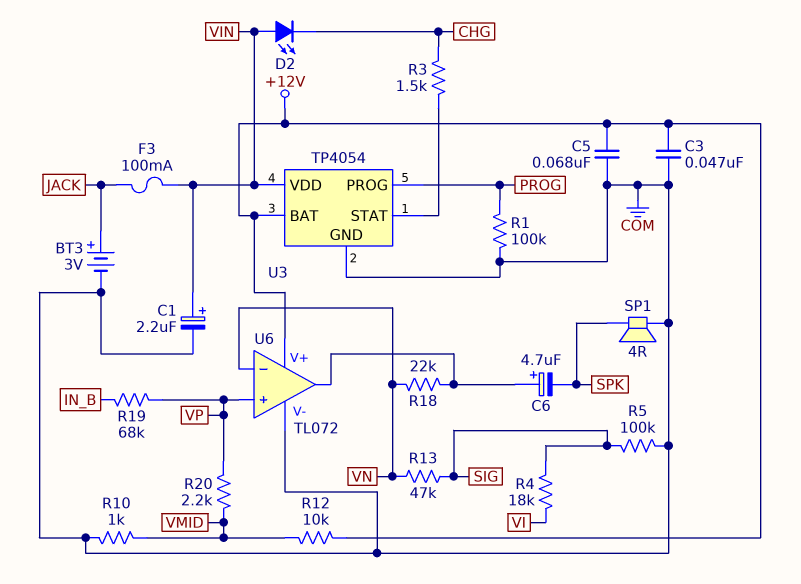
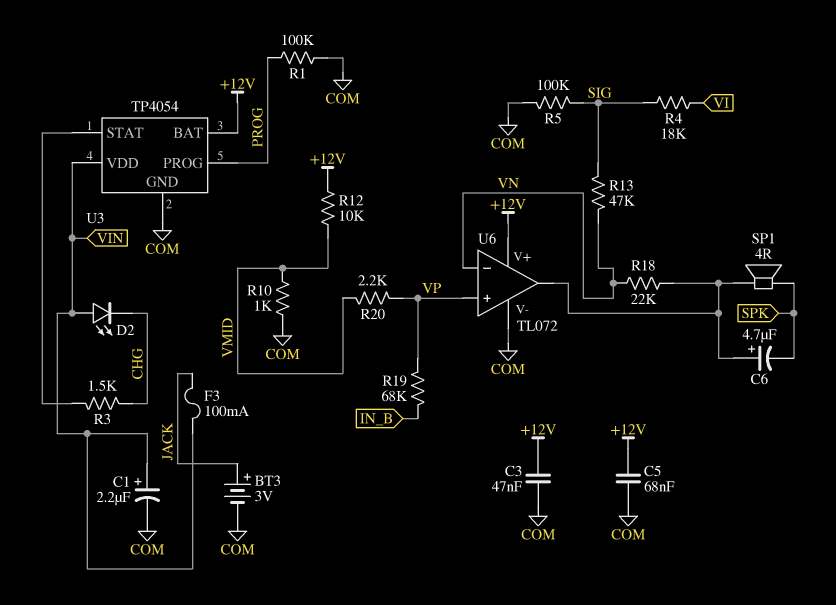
SP1: speaker 4R (COM, SPK) -> speaker 4R (SPK, U6/out)

